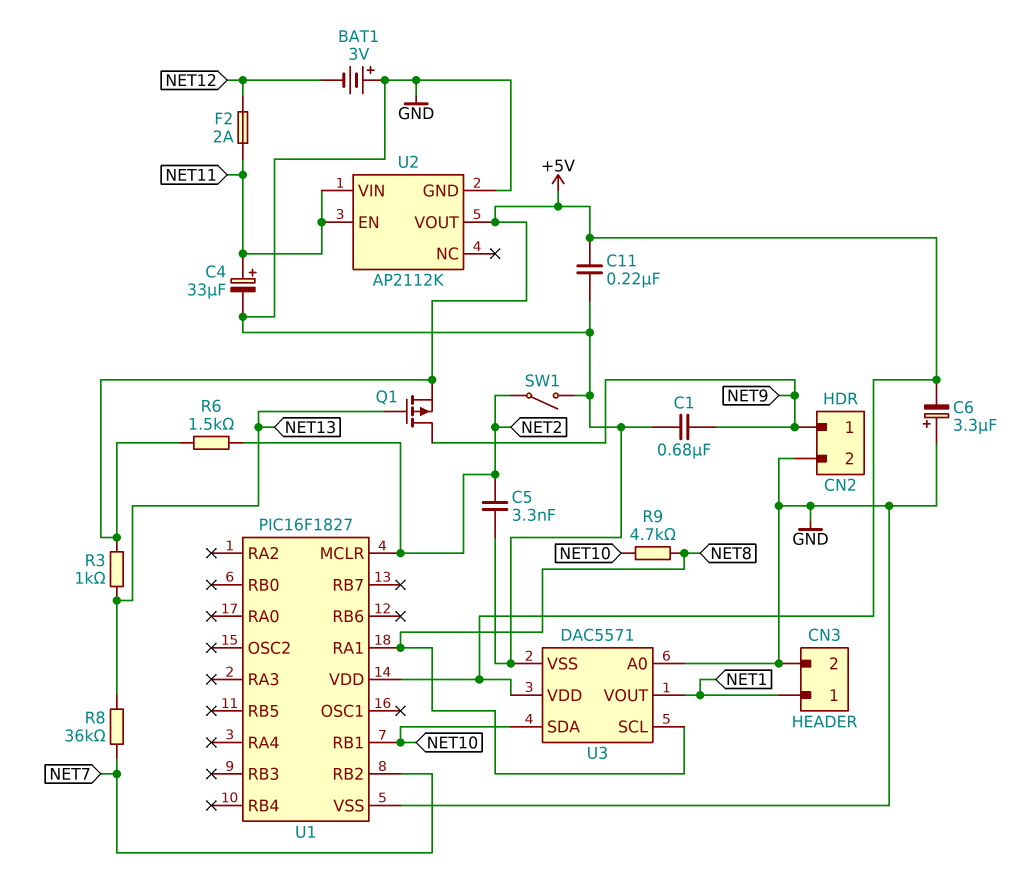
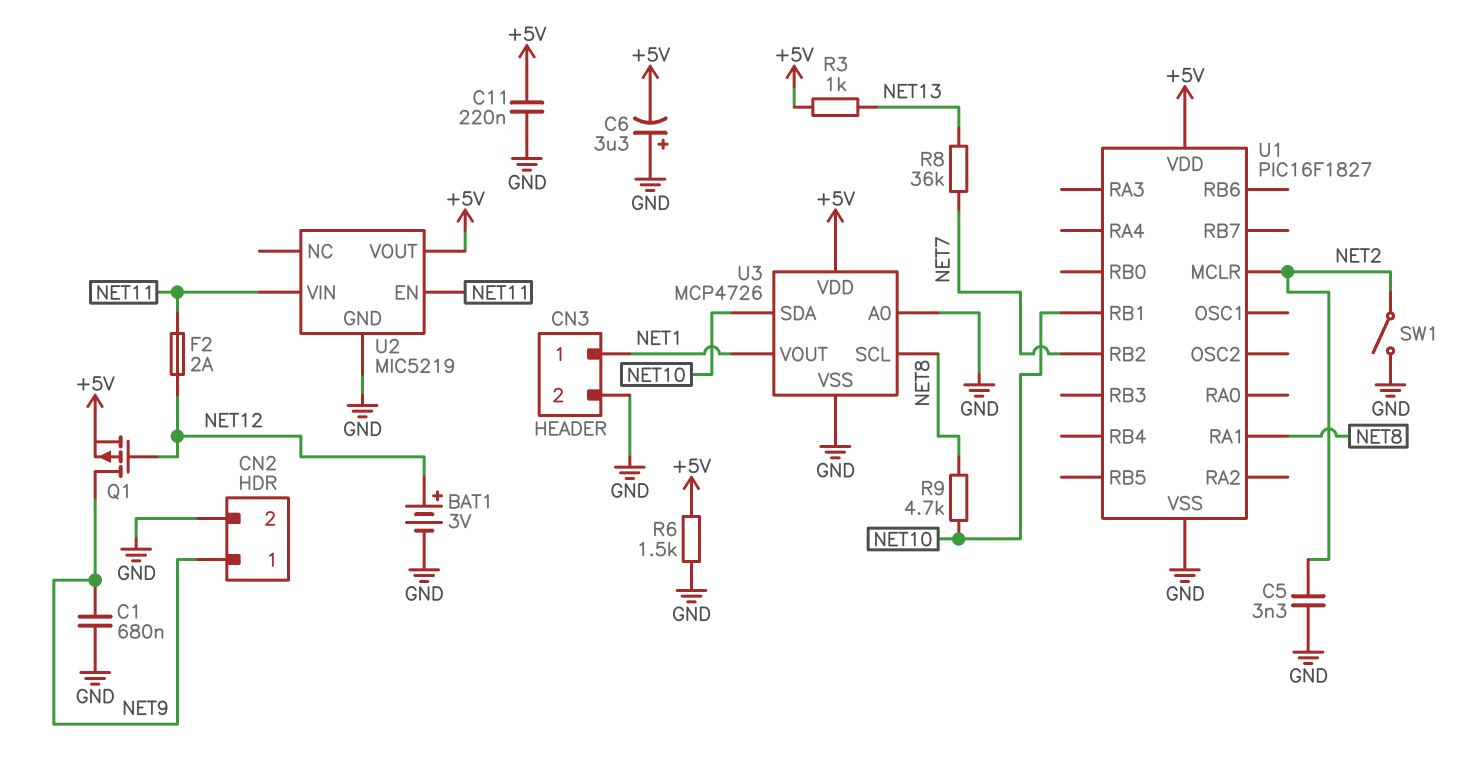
BAT1: 3V (plus GND, minus NET12) -> 3V (plus NET12, minus GND)
C4: 33uF (plus NET11, minus GND) -> none
Q1: PMOS (G NET13, D NET9, S +5V) -> PMOS (G NET12, D NET9, S +5V)
R6: 1.5k (+5V, NET2) -> 1.5k (+5V, GND)
U2: AP2112K -> MIC5219
U3: DAC5571 -> MCP4726

